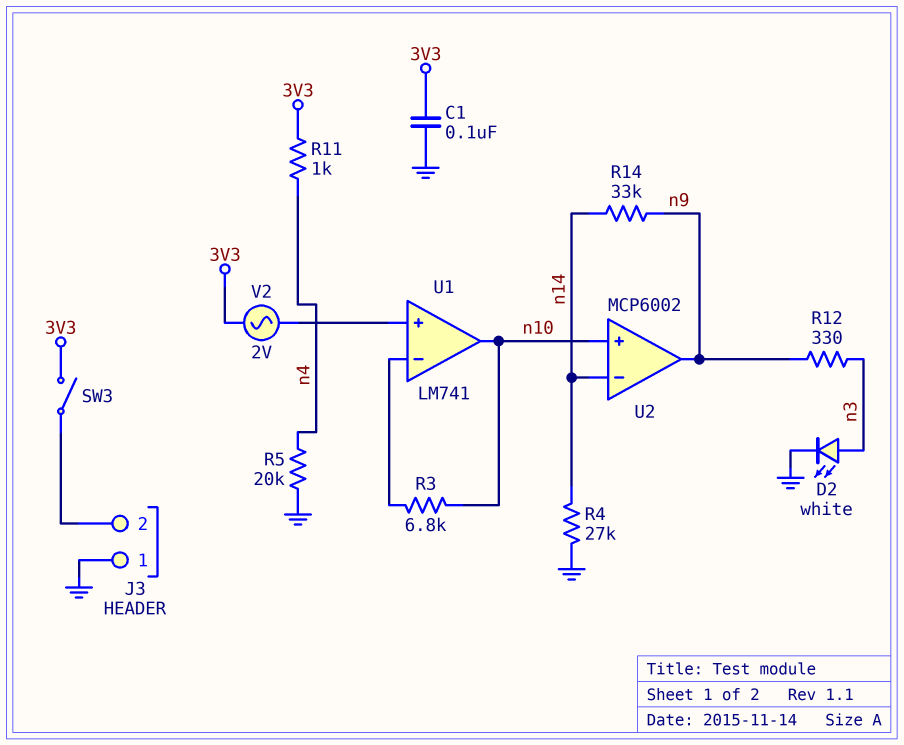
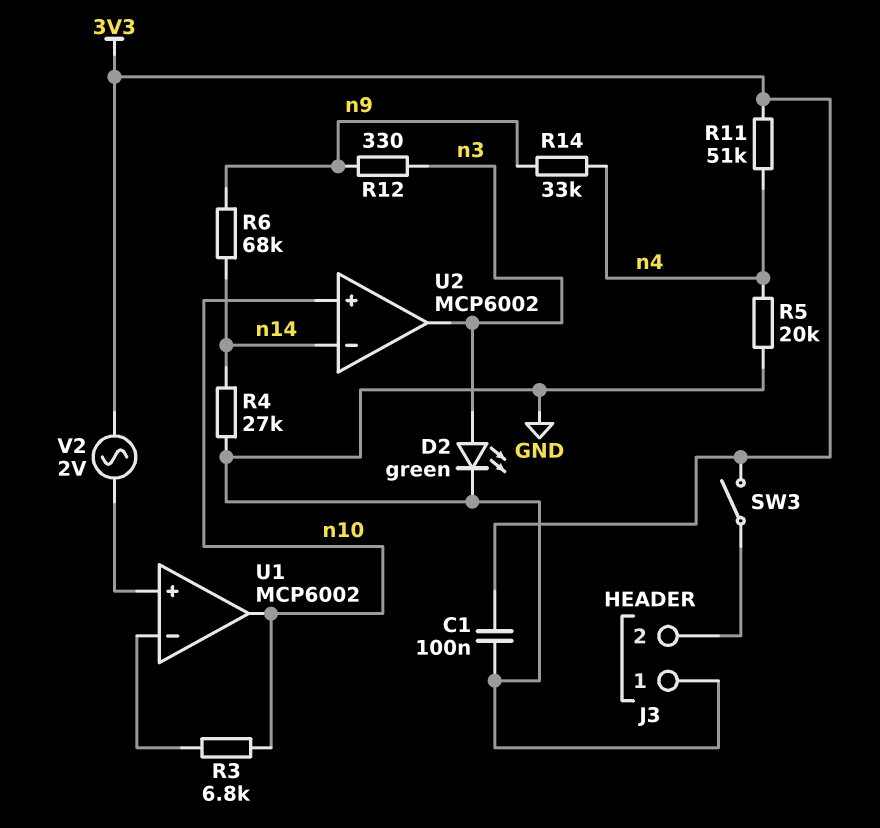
D2: LED white (A n3, K GND) -> LED green (A n3, K GND)
R6: none -> 68k (n9, n14)
R11: 1k (3V3, n4) -> 51k (3V3, n4)
R14: 33k (n9, n14) -> 33k (n4, n9)
U1: LM741 -> MCP6002
U2 pin out: n9 -> n3

